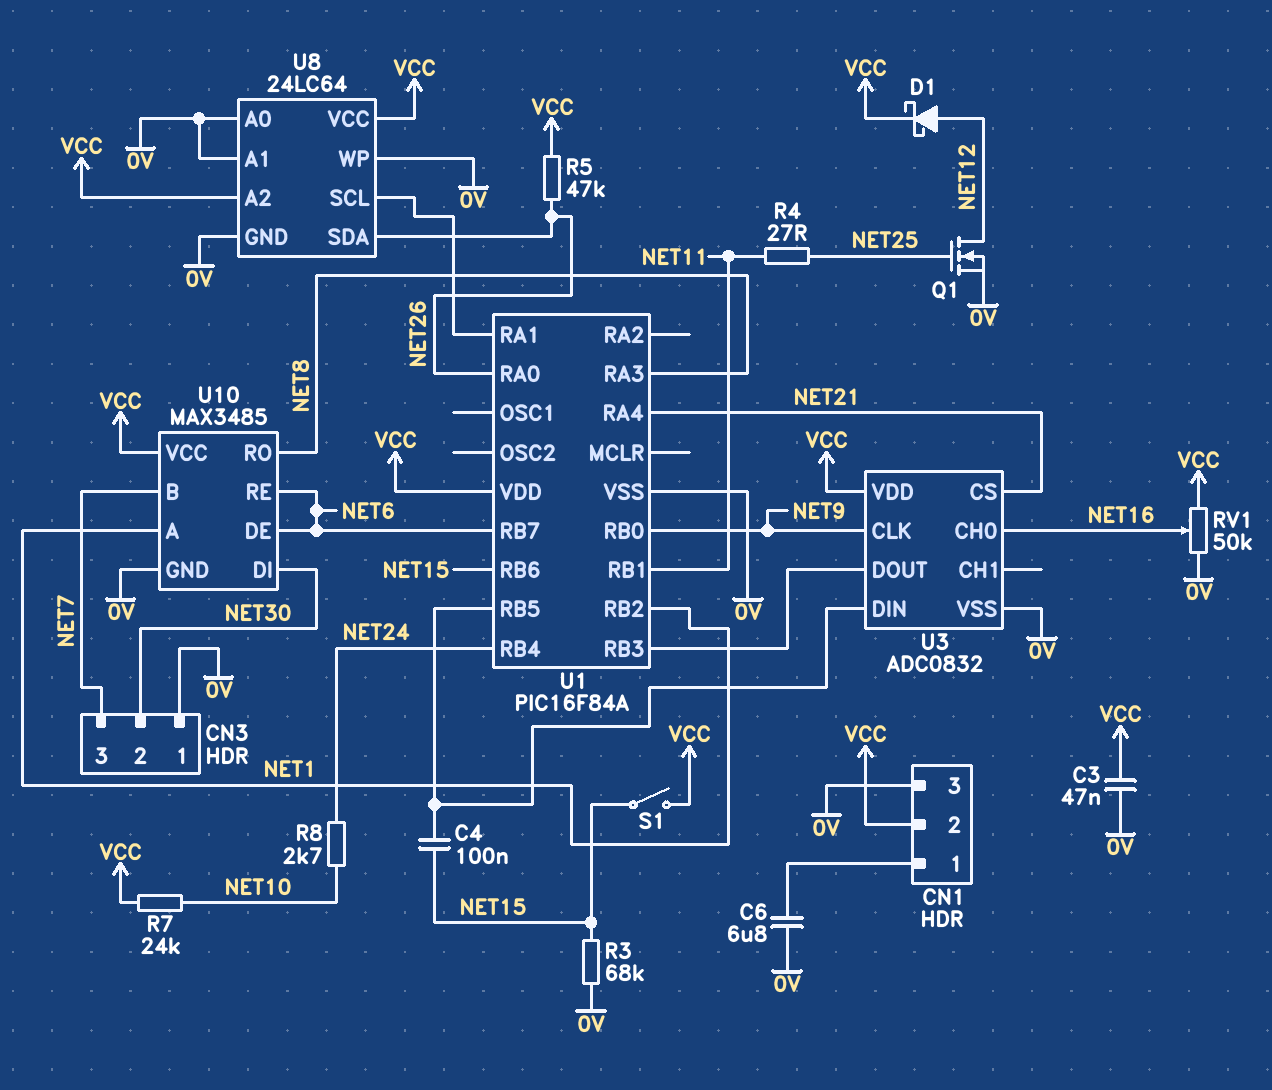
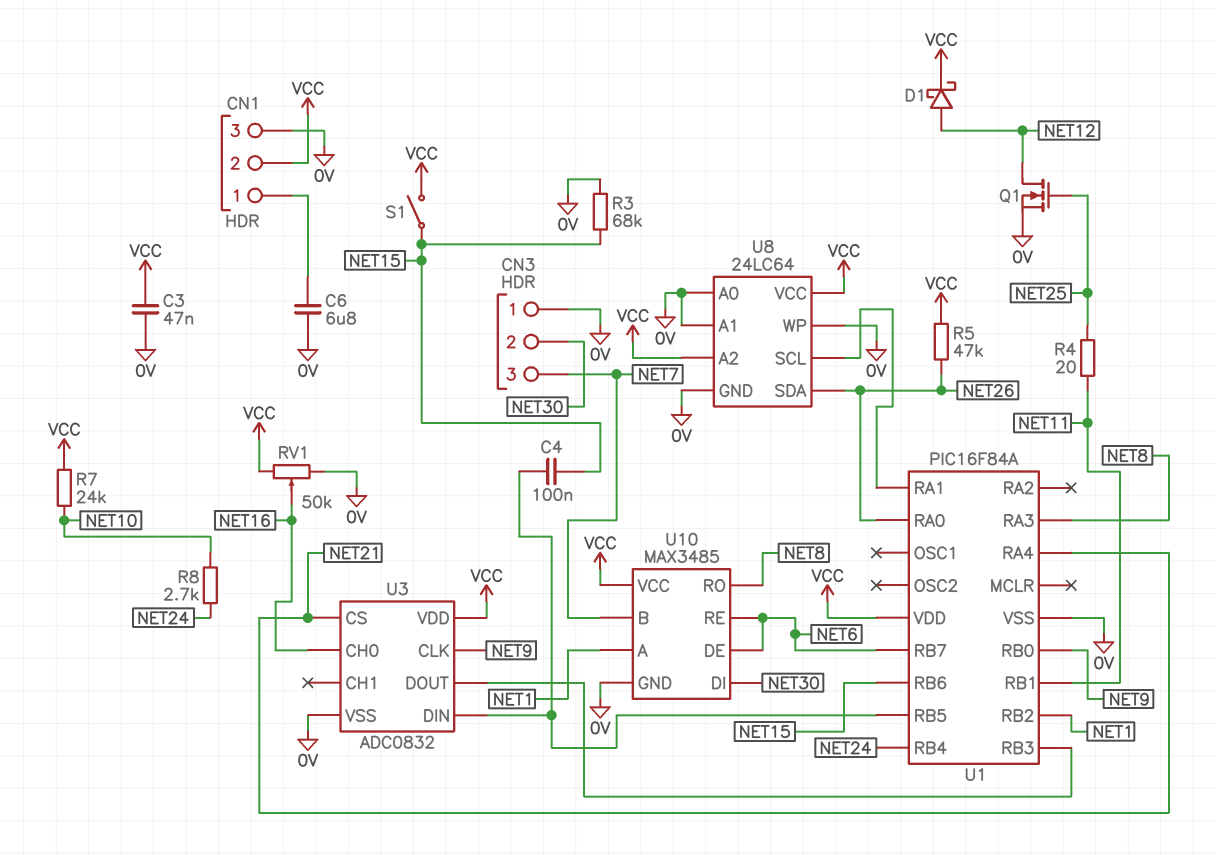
R4: 27 (NET11, NET25) -> 20 (NET11, NET25)

